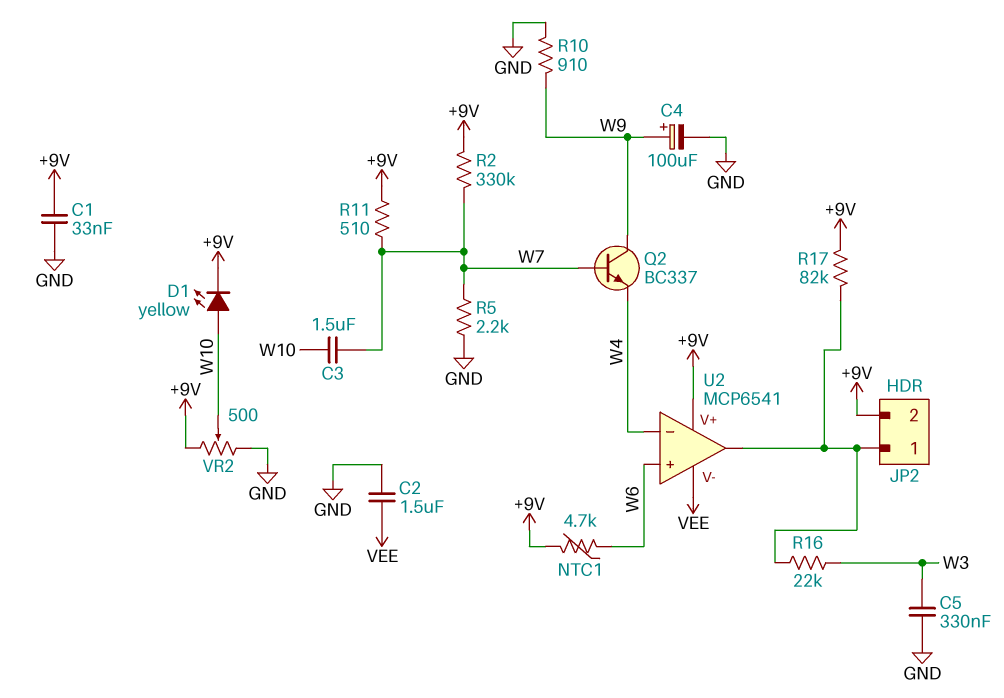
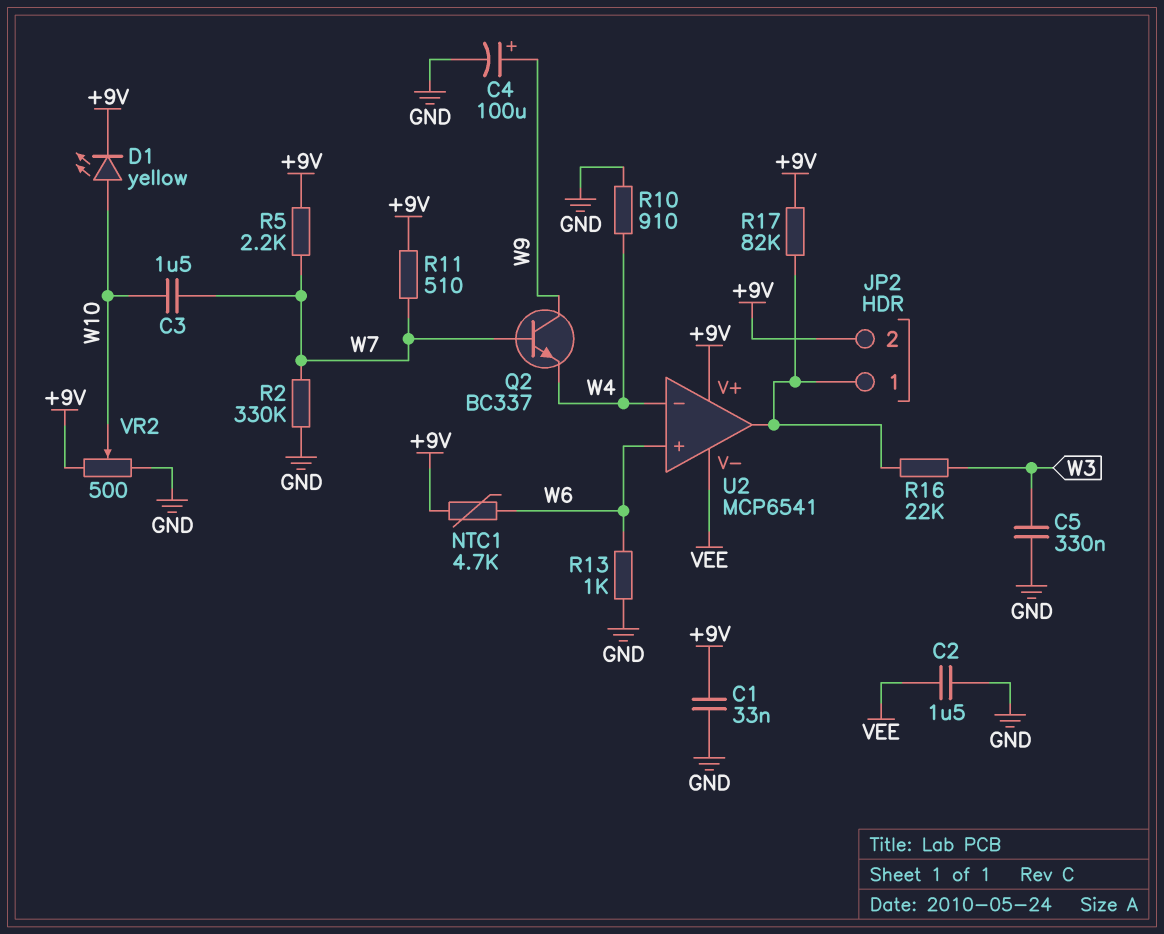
R2: 330k (+9V, W7) -> 330k (GND, W7)
R5: 2.2k (GND, W7) -> 2.2k (+9V, W7)
R10: 910 (GND, W9) -> 910 (GND, W4)
R13: none -> 1k (GND, W6)

